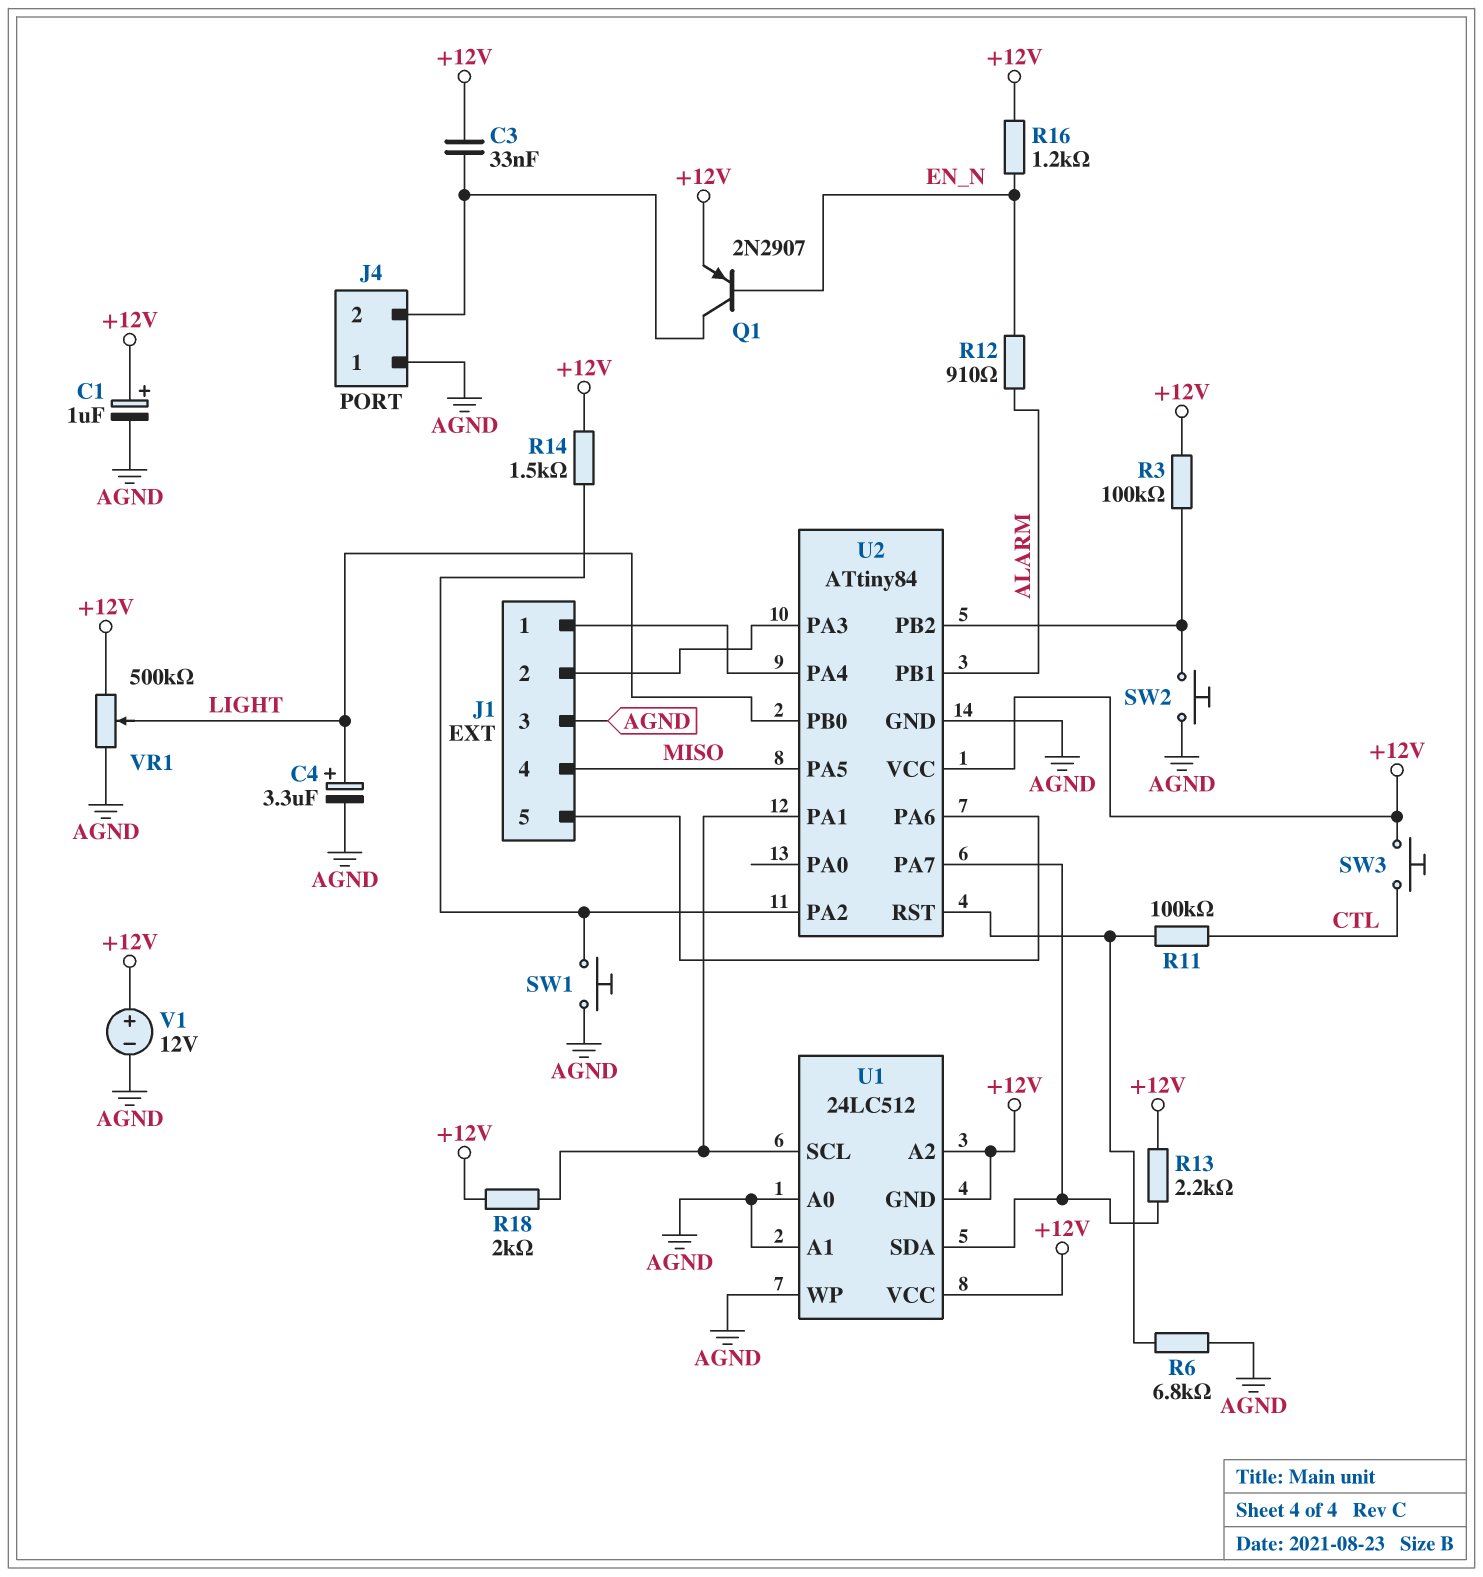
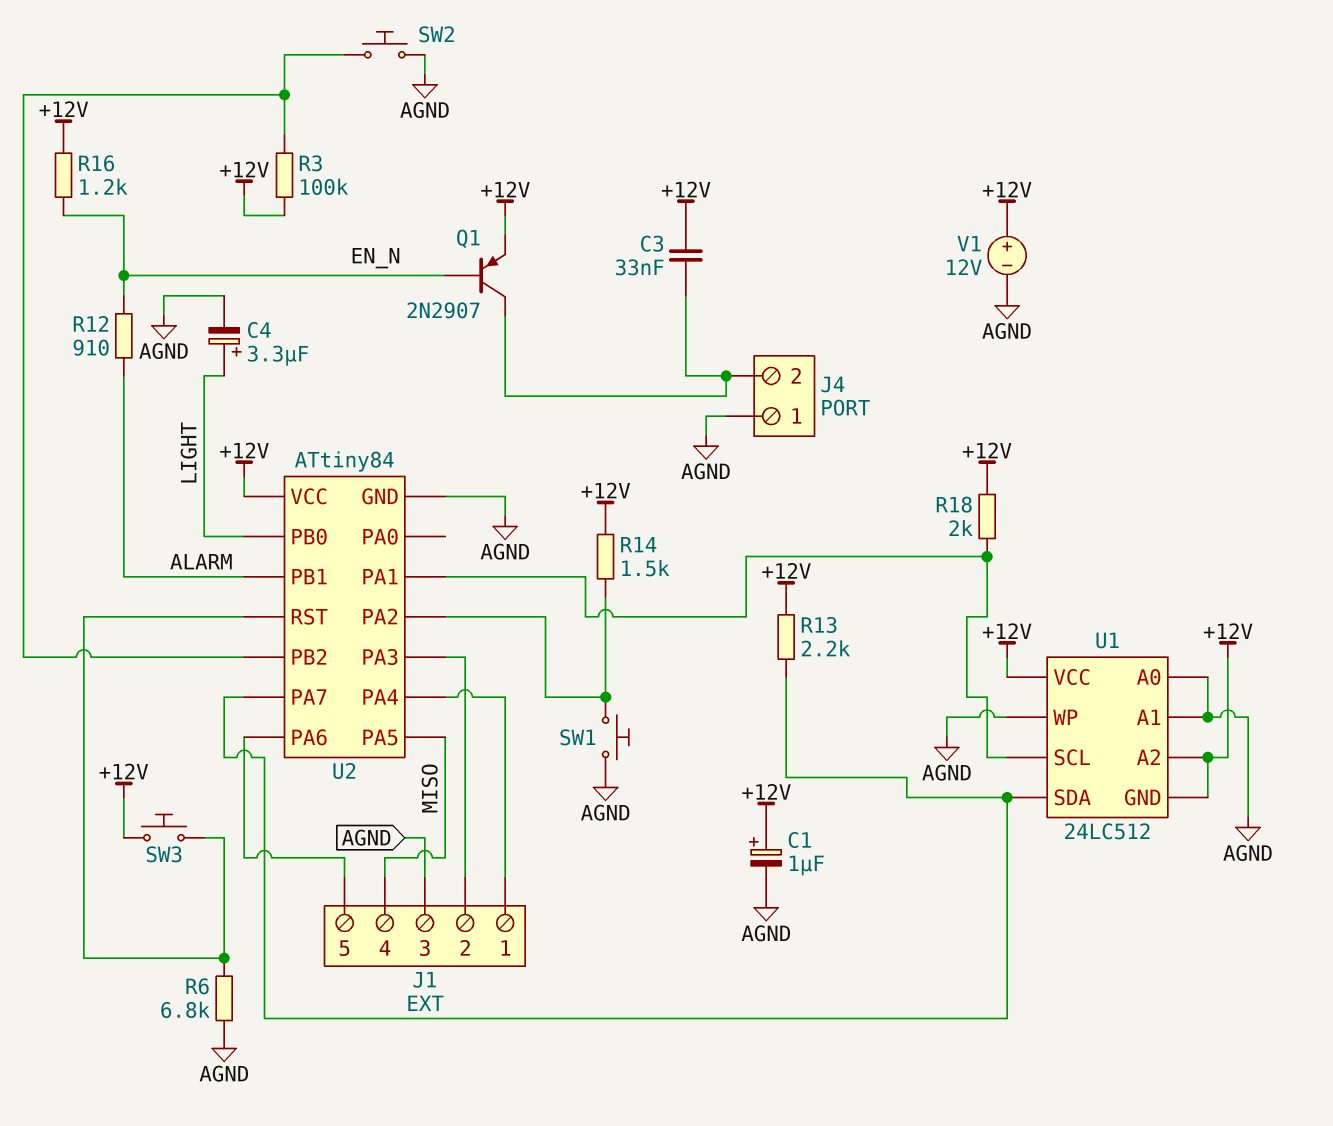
R11: 100k (CTL, U2/RST) -> none
SW3: button (+12V, CTL) -> button (+12V, U2/RST)
VR1: 500k (+12V, AGND, wiper LIGHT) -> none

